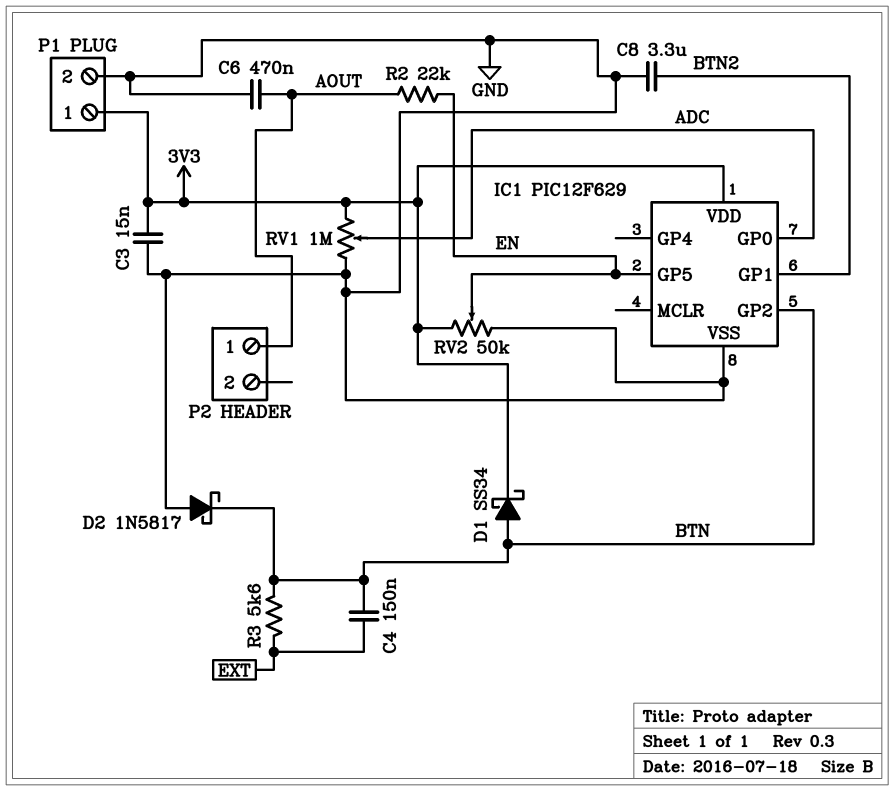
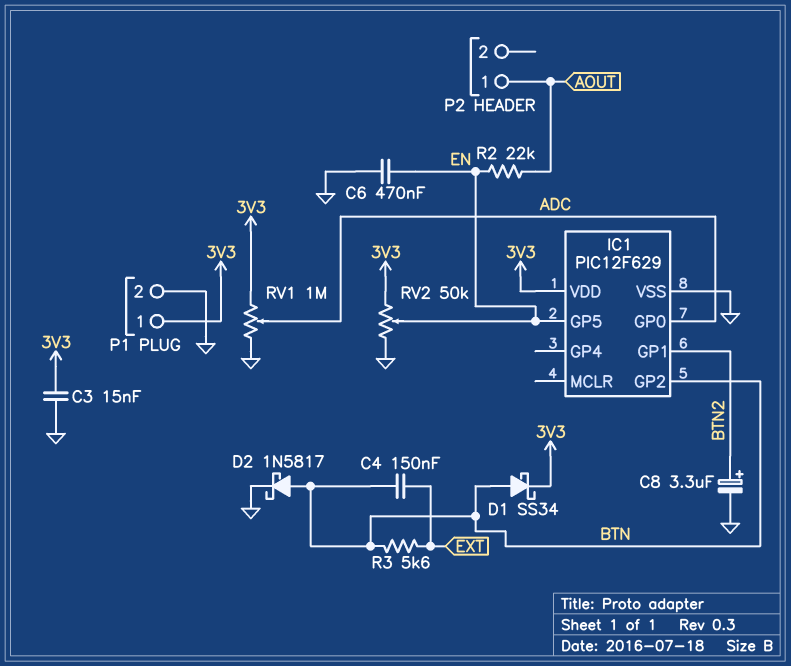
C6: 470nF (AOUT, GND) -> 470nF (EN, GND)
C8: 3.3uF (BTN2, GND) -> 3.3uF (plus BTN2, minus GND)
D2: schottky 1N5817 (A GND, K BTN) -> schottky 1N5817 (A BTN, K GND)

